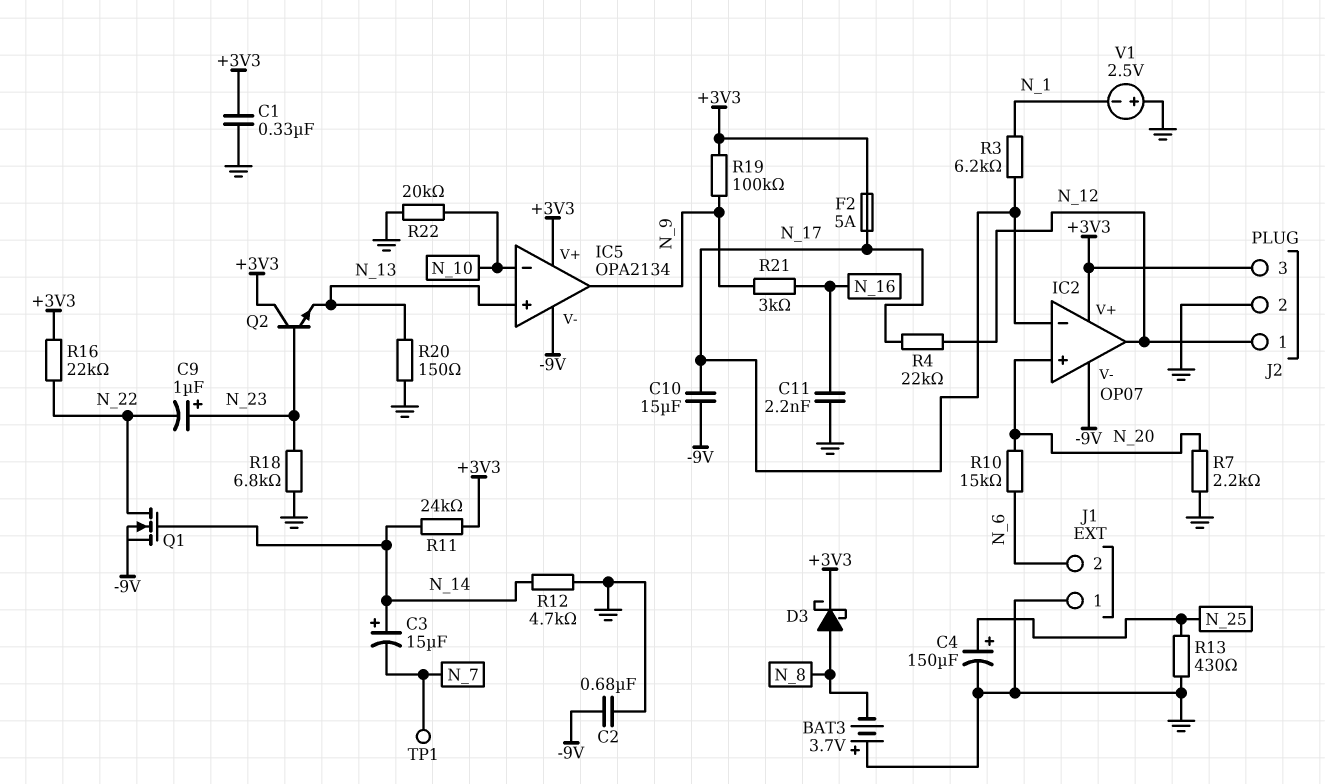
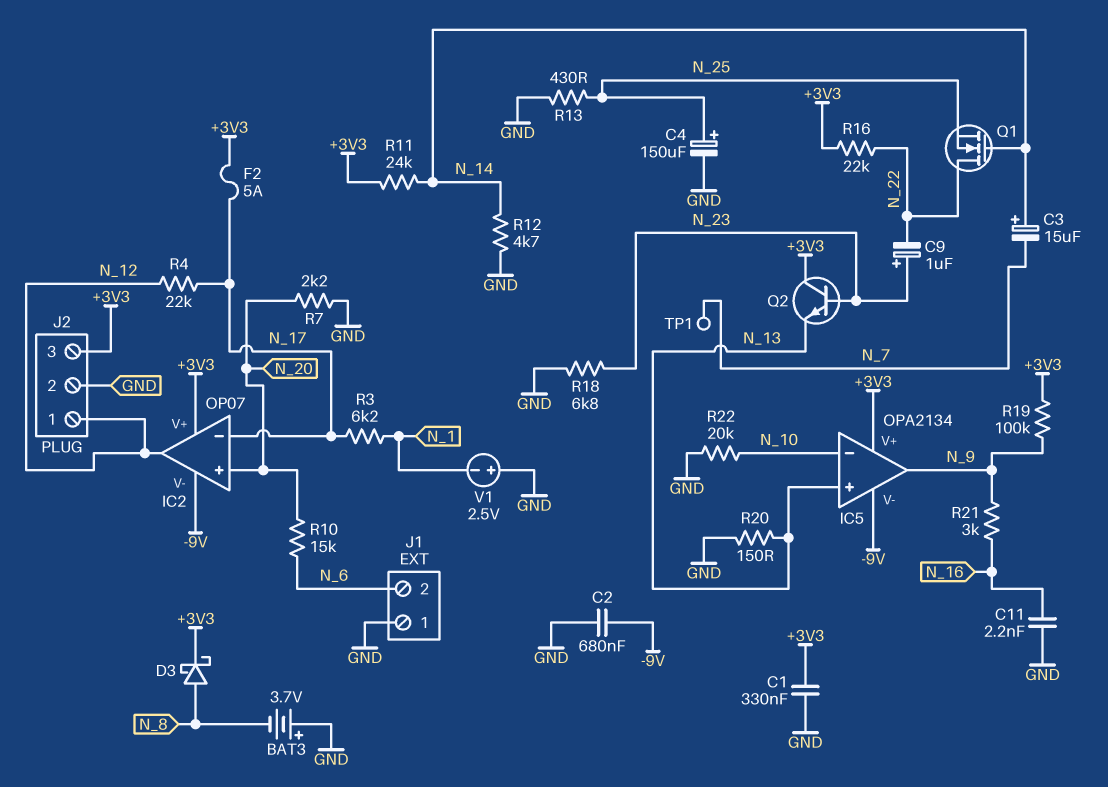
C10: 15uF (-9V, N_17) -> none
Q1: NMOS (G N_14, D N_22, S -9V) -> NMOS (G N_14, D N_22, S N_25)

